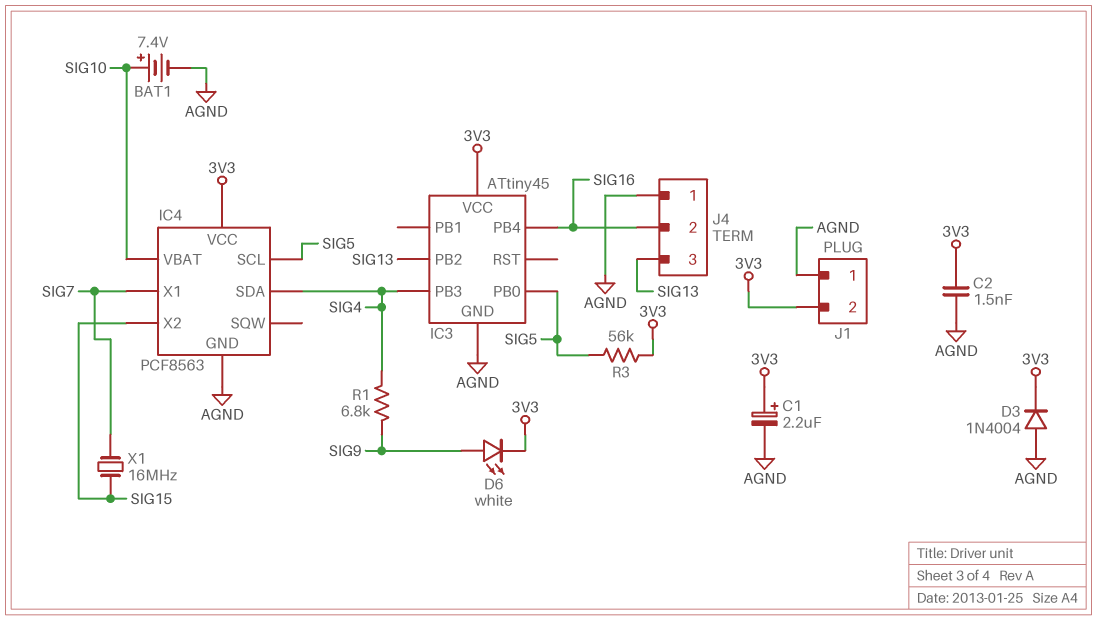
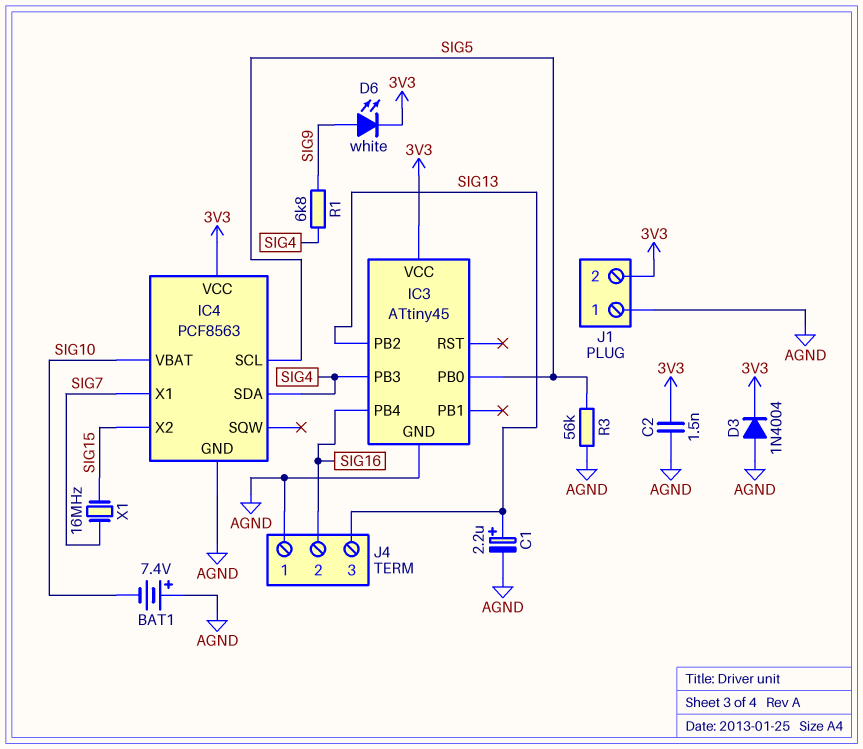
BAT1: 7.4V (plus SIG10, minus AGND) -> 7.4V (plus AGND, minus SIG10)
C1: 2.2uF (plus 3V3, minus AGND) -> 2.2uF (plus SIG13, minus AGND)
R3: 56k (3V3, SIG5) -> 56k (AGND, SIG5)

